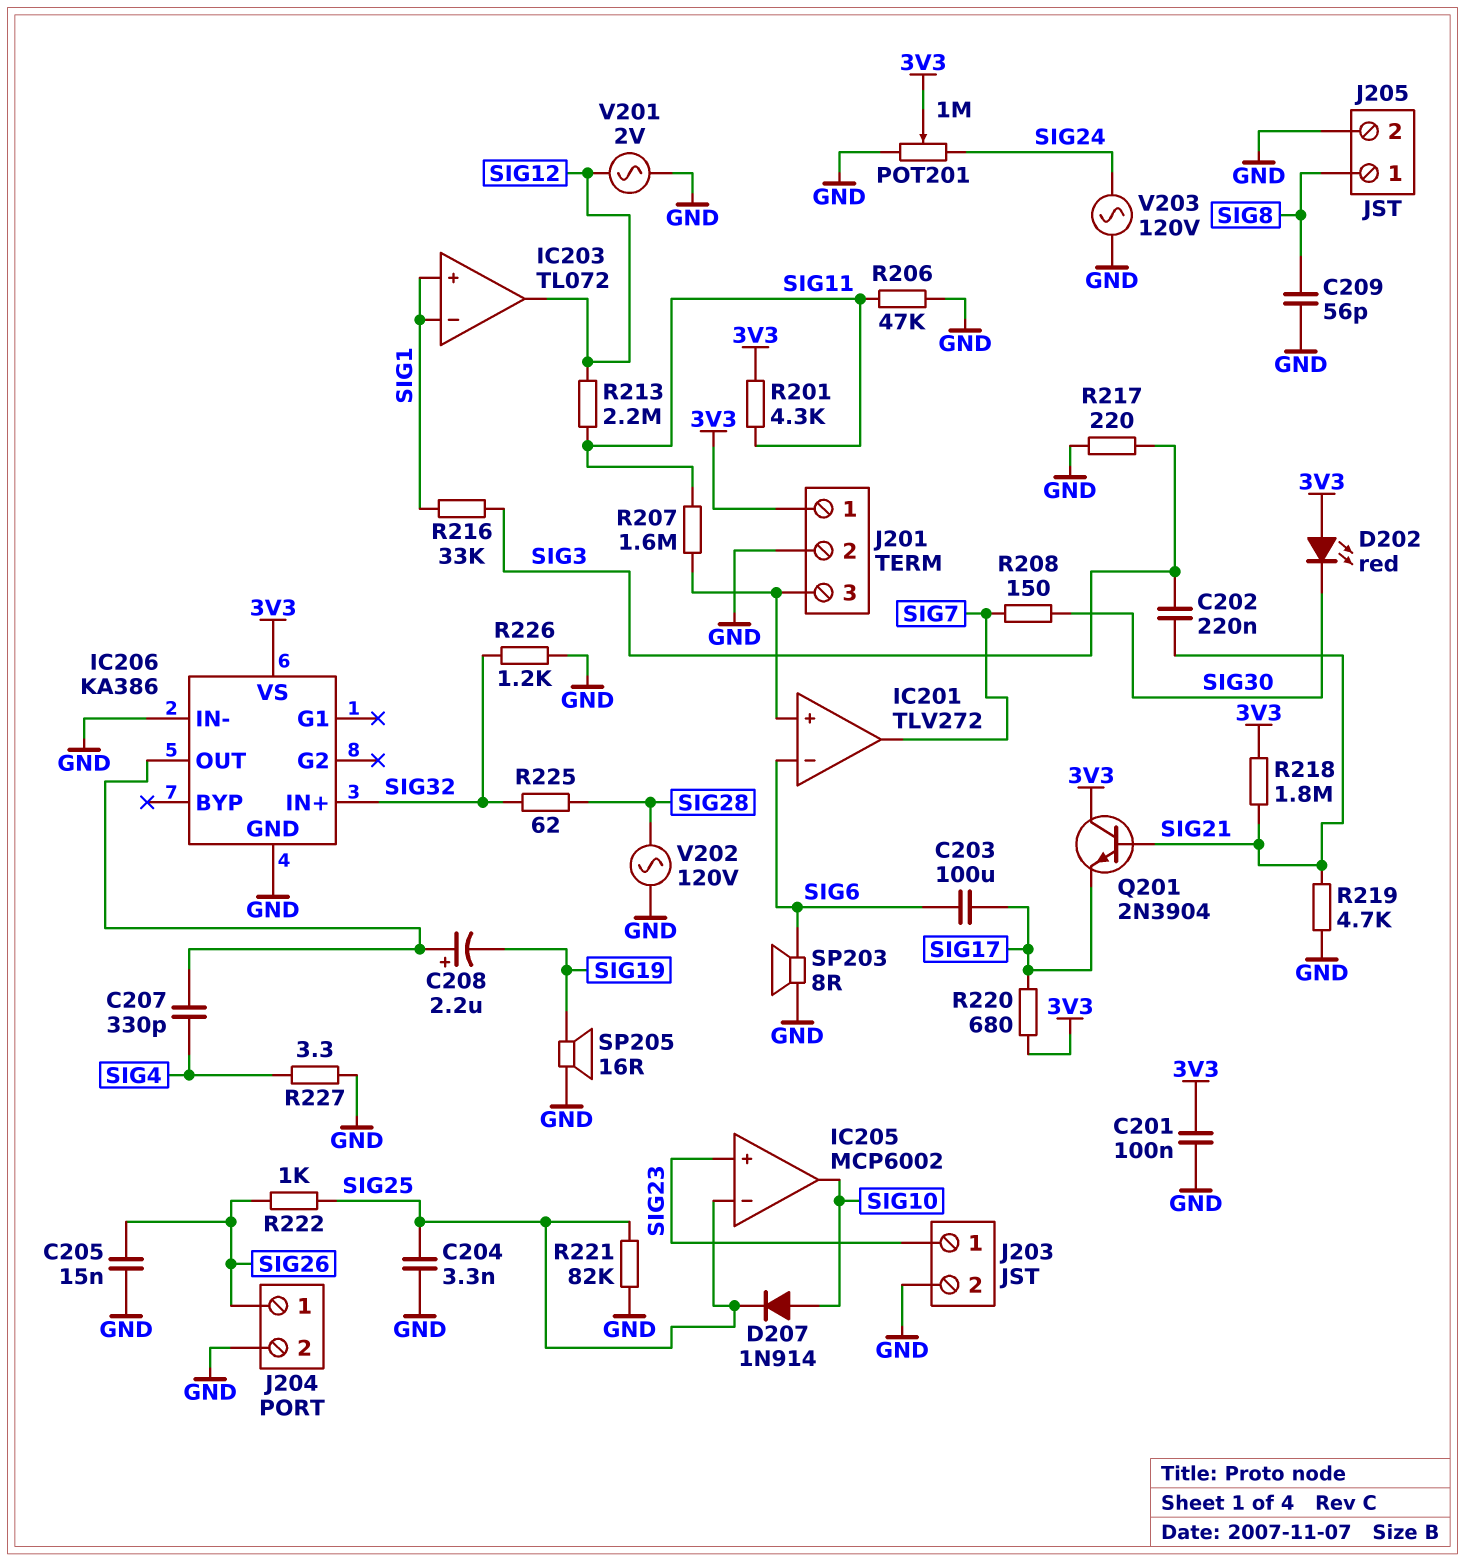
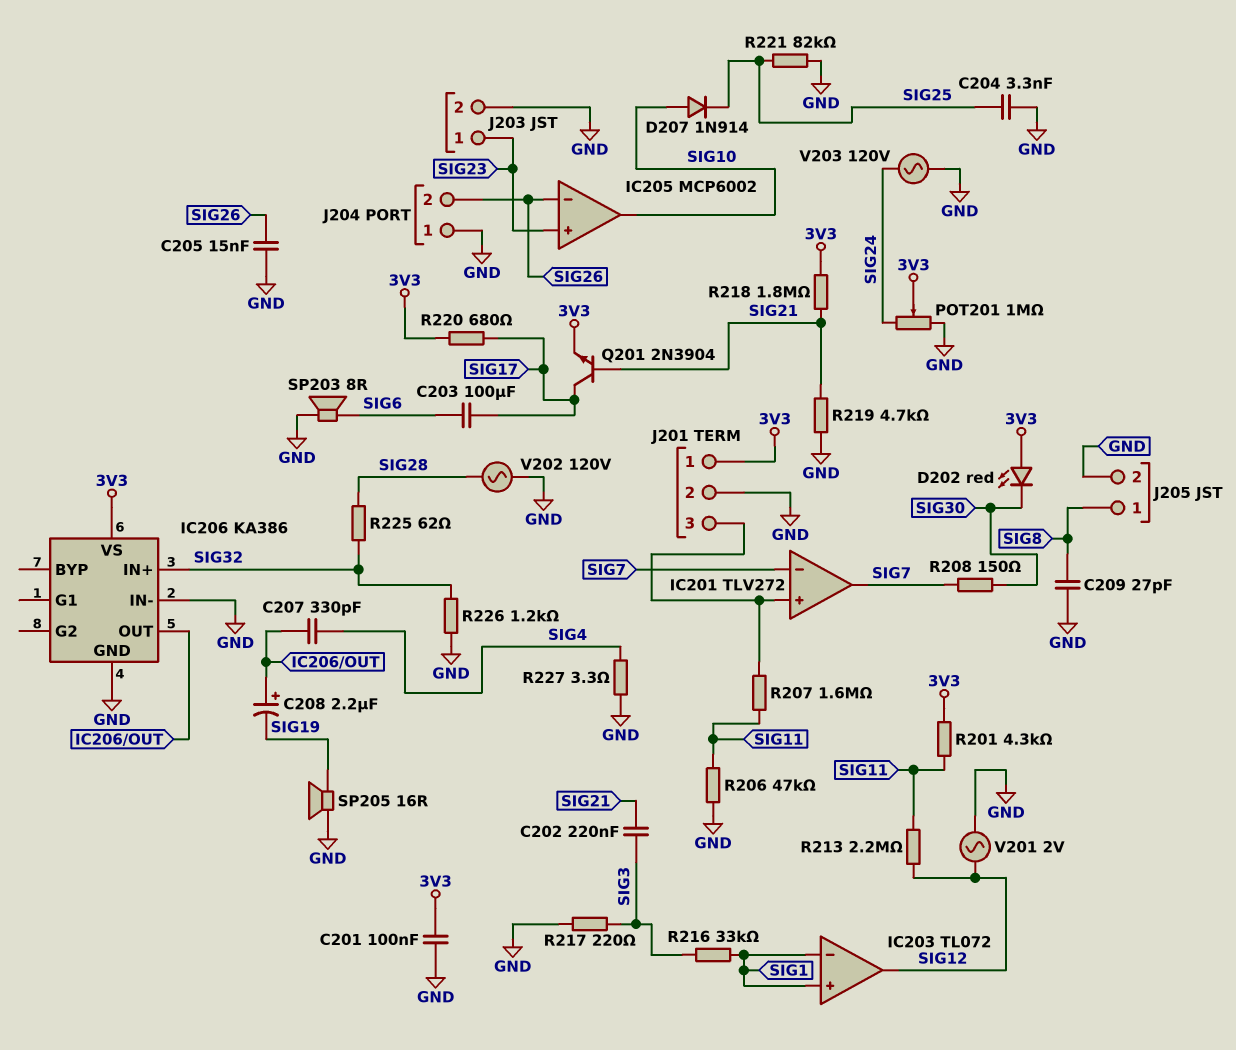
C209: 56pF (GND, SIG8) -> 27pF (GND, SIG8)
IC201 pin in-: SIG6 -> SIG7
IC205 pin in-: SIG25 -> SIG26
J204 pin 1: SIG26 -> GND
J204 pin 2: GND -> SIG26
Q201: NPN 2N3904 (B SIG21, C 3V3, E SIG17) -> NPN 2N3904 (B SIG21, C SIG17, E 3V3)
R222: 1k (SIG25, SIG26) -> none

